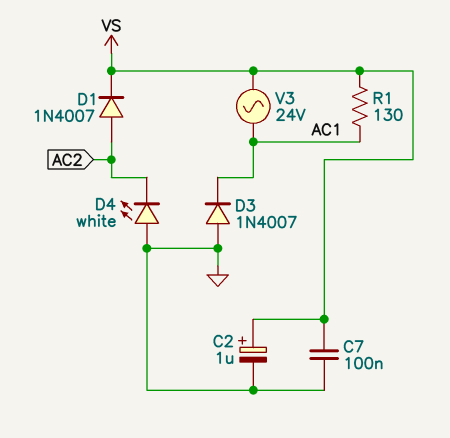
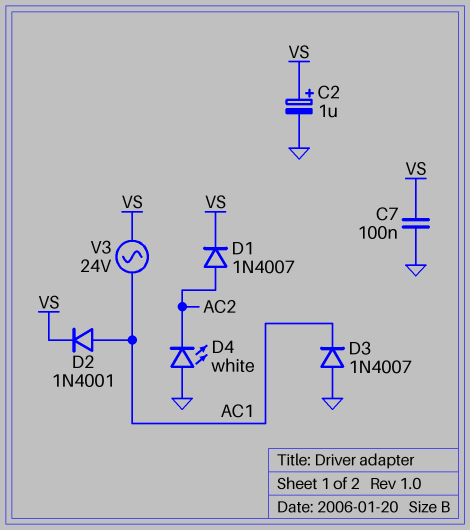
D2: none -> diode 1N4001 (A AC1, K VS)
R1: 130 (AC1, VS) -> none

